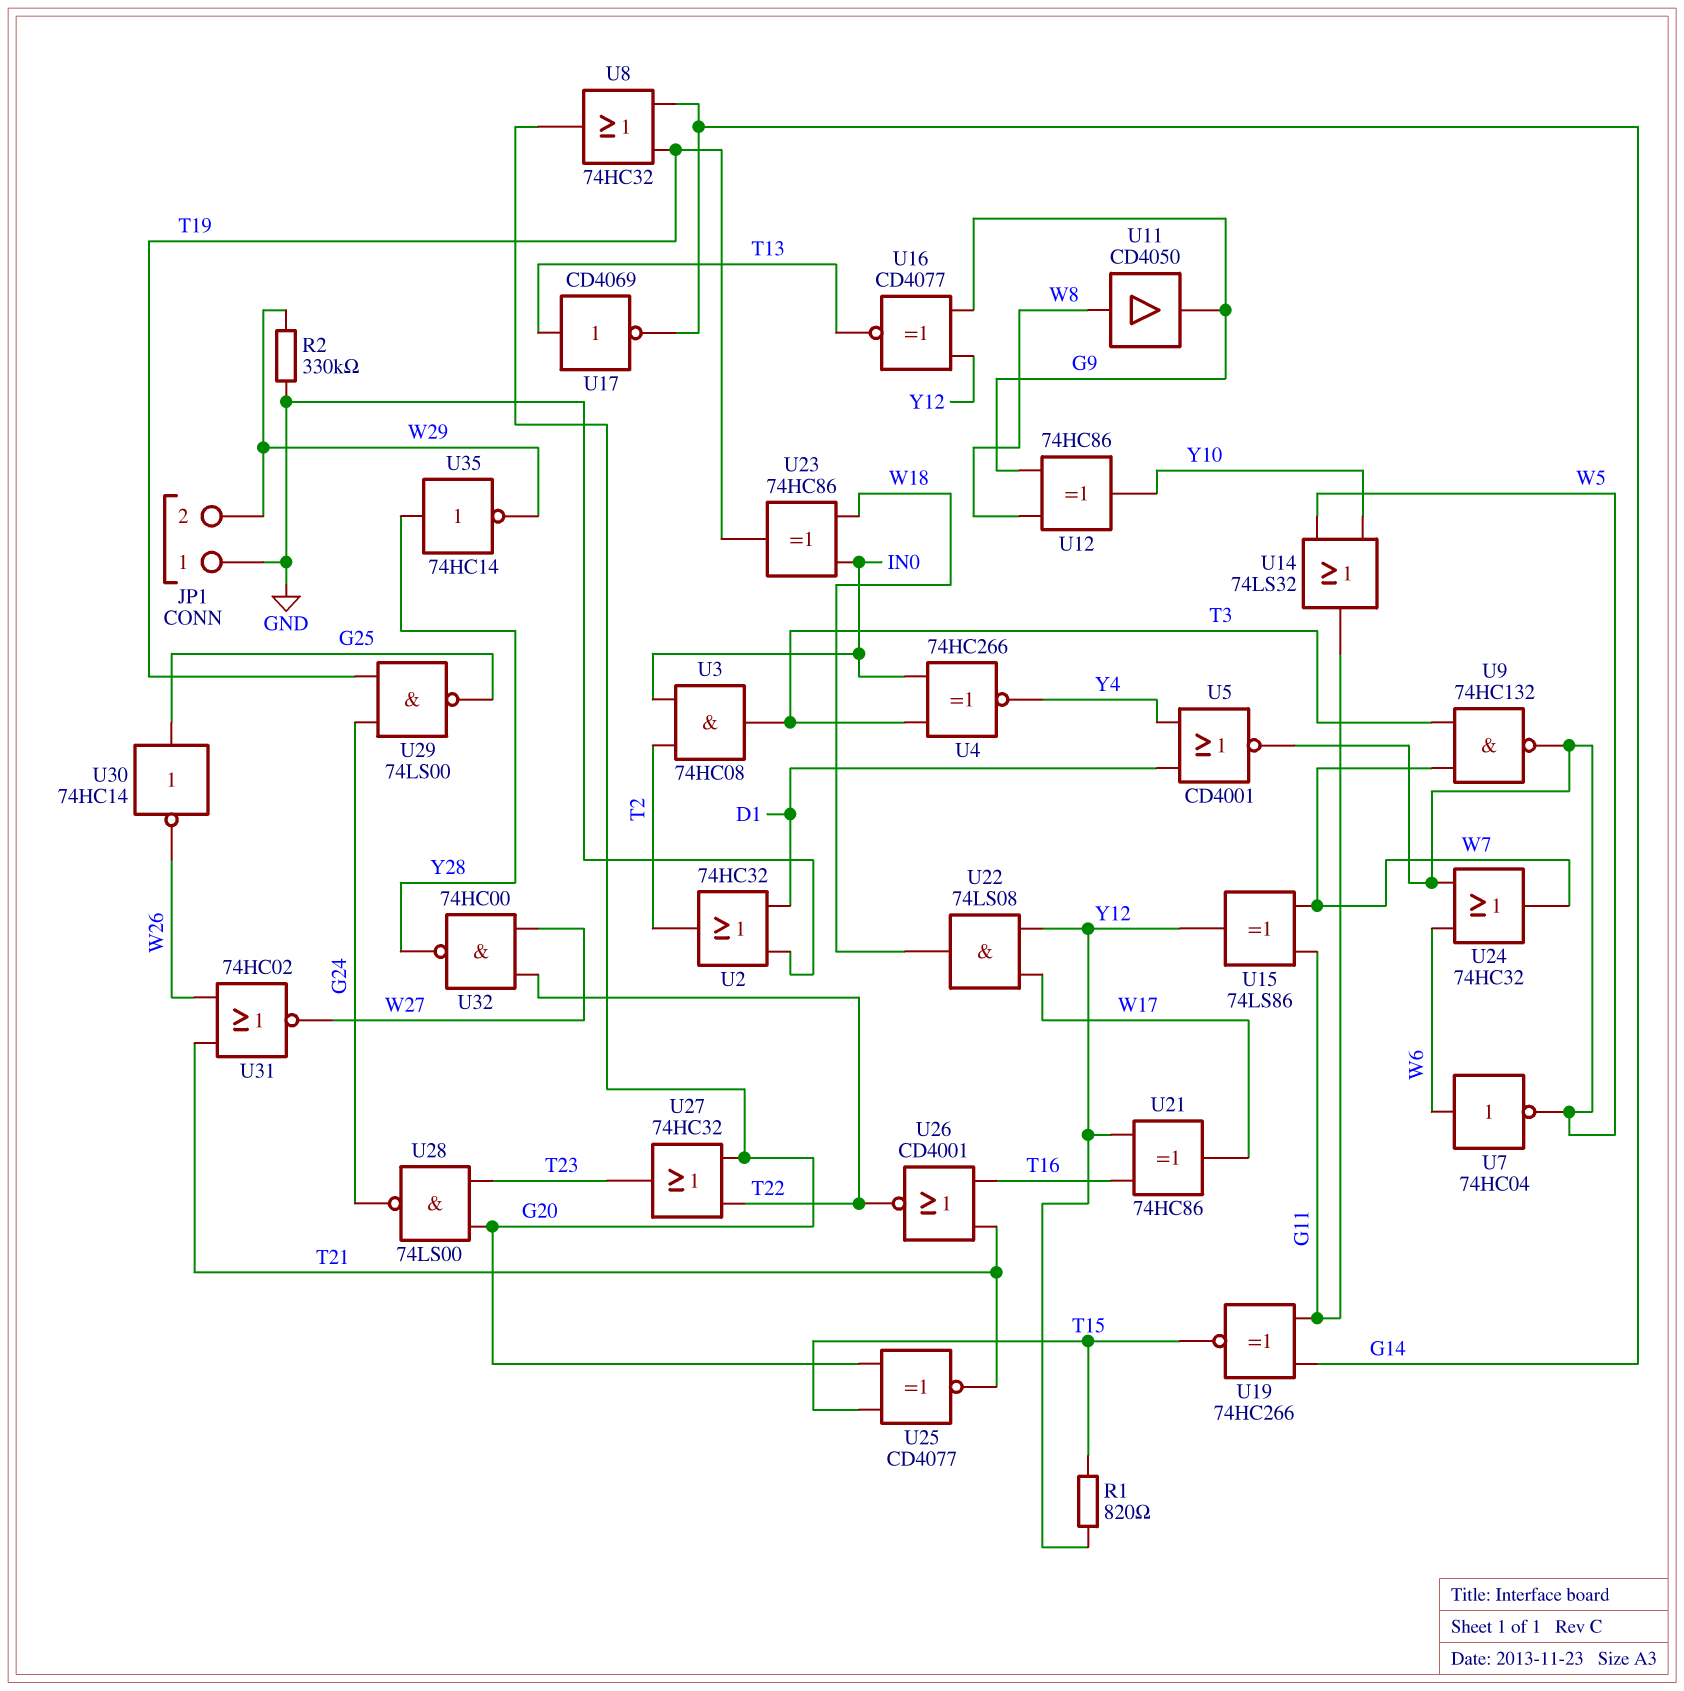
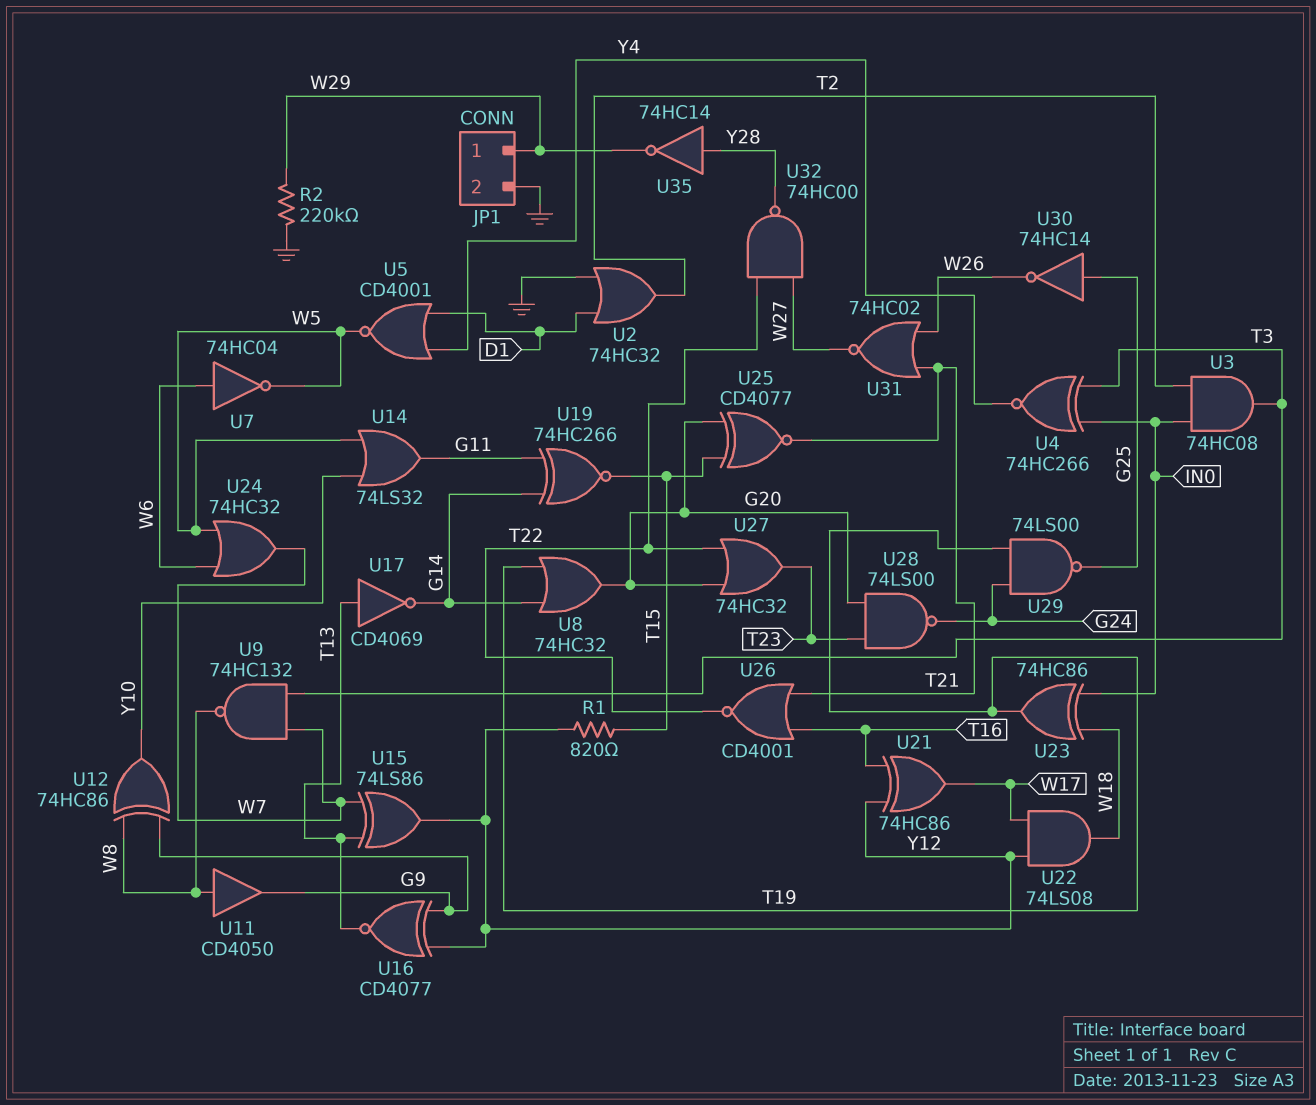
JP1 pin 1: GND -> W29
JP1 pin 2: W29 -> GND
R2: 330k (GND, W29) -> 220k (GND, W29)
U9: NAND 74HC132 (in T3, in W7, out W5) -> NAND 74HC132 (in T3, in W7, out W8)
U15: XOR 74LS86 (in G11, in W7, out Y12) -> XOR 74LS86 (in T13, in W7, out Y12)

